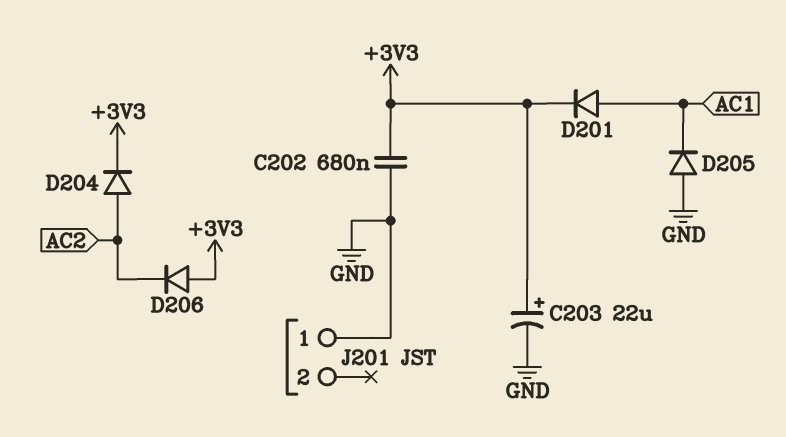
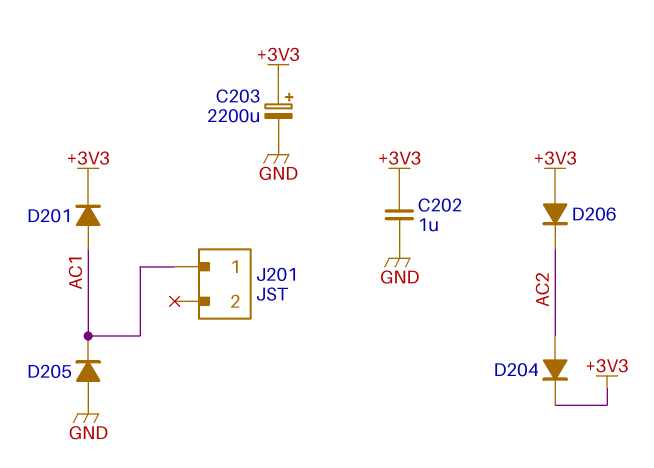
C202: 680nF (+3V3, GND) -> 1uF (+3V3, GND)
C203: 22uF (plus +3V3, minus GND) -> 2200uF (plus +3V3, minus GND)
J201 pin 1: GND -> AC1

